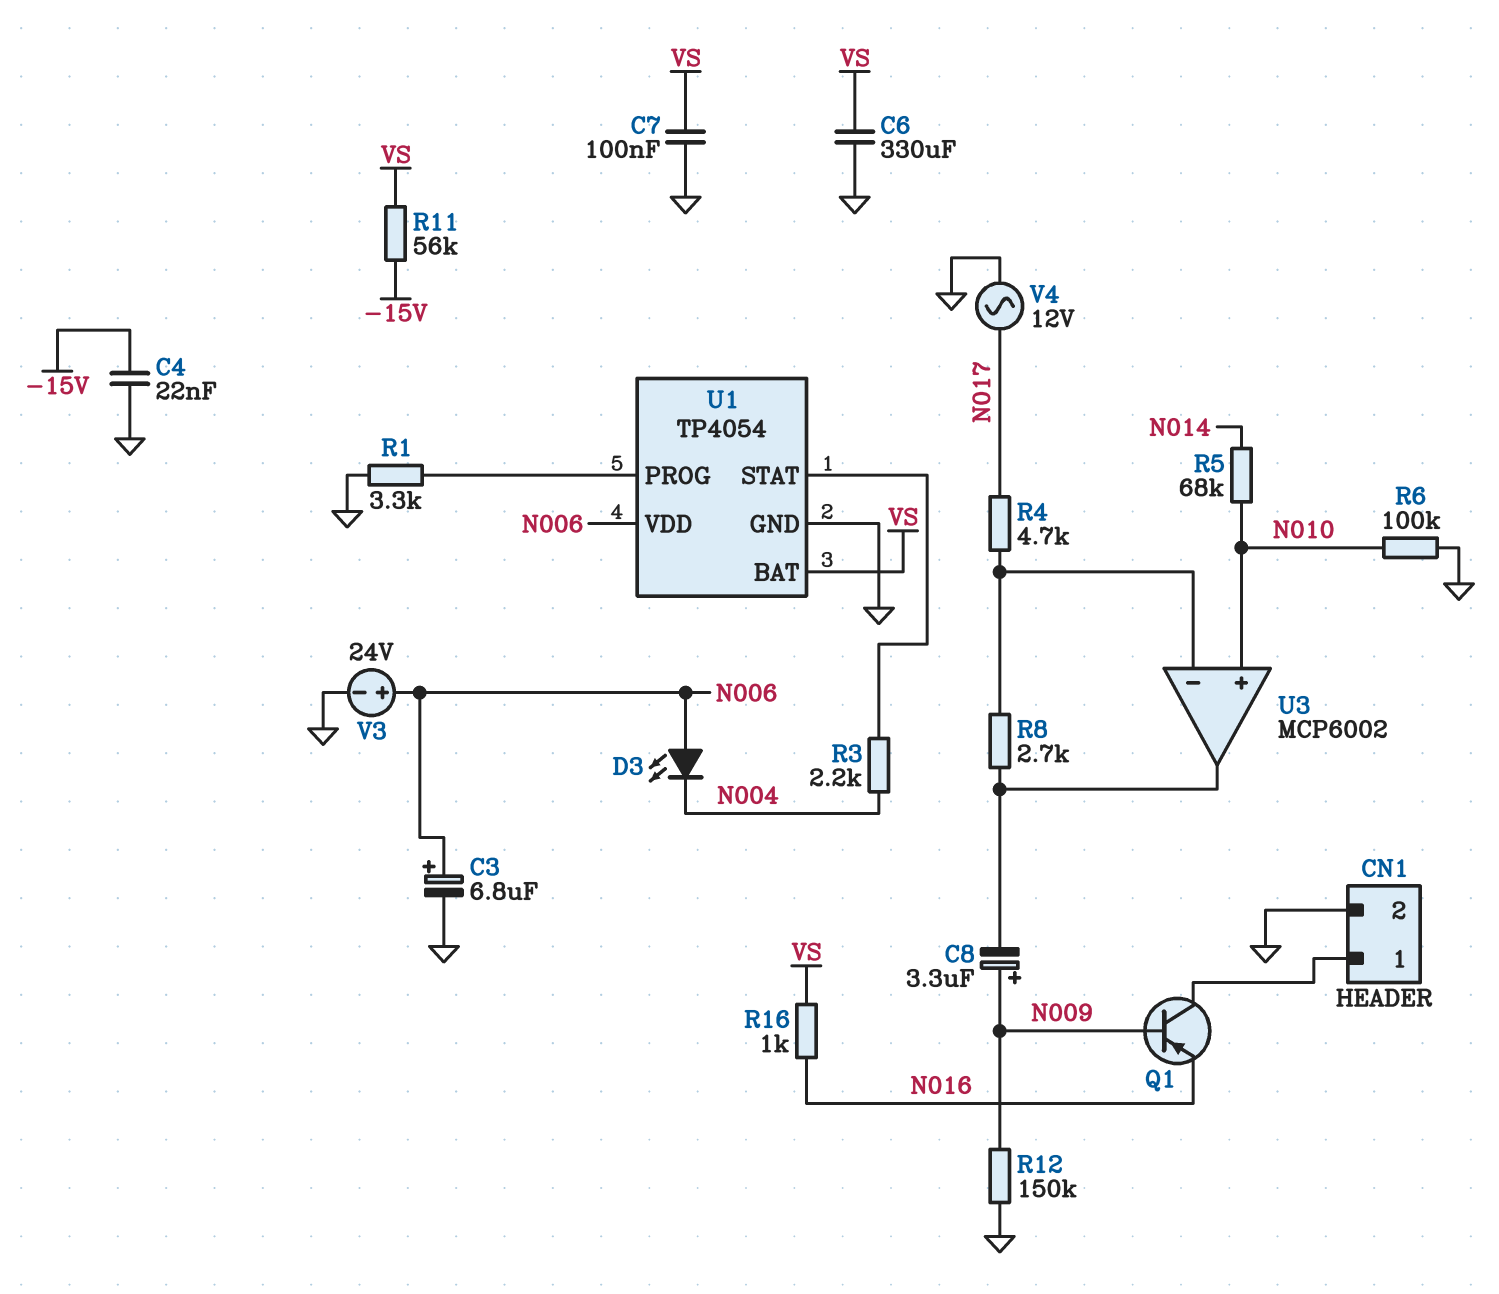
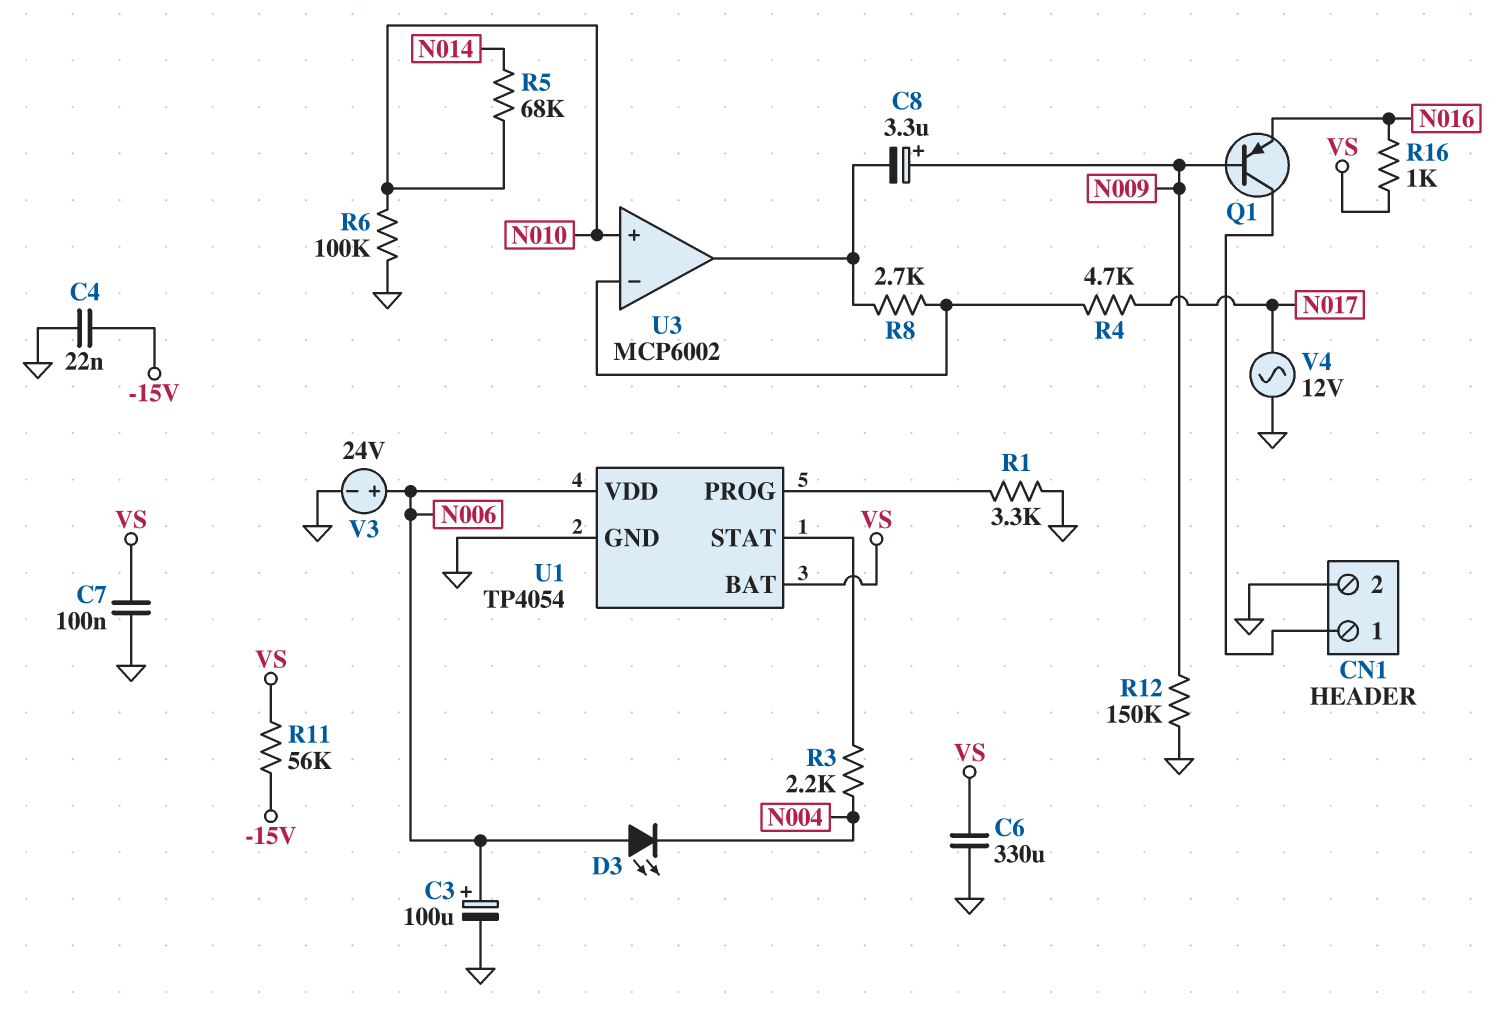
C3: 6.8uF (plus N006, minus GND) -> 100uF (plus N006, minus GND)

